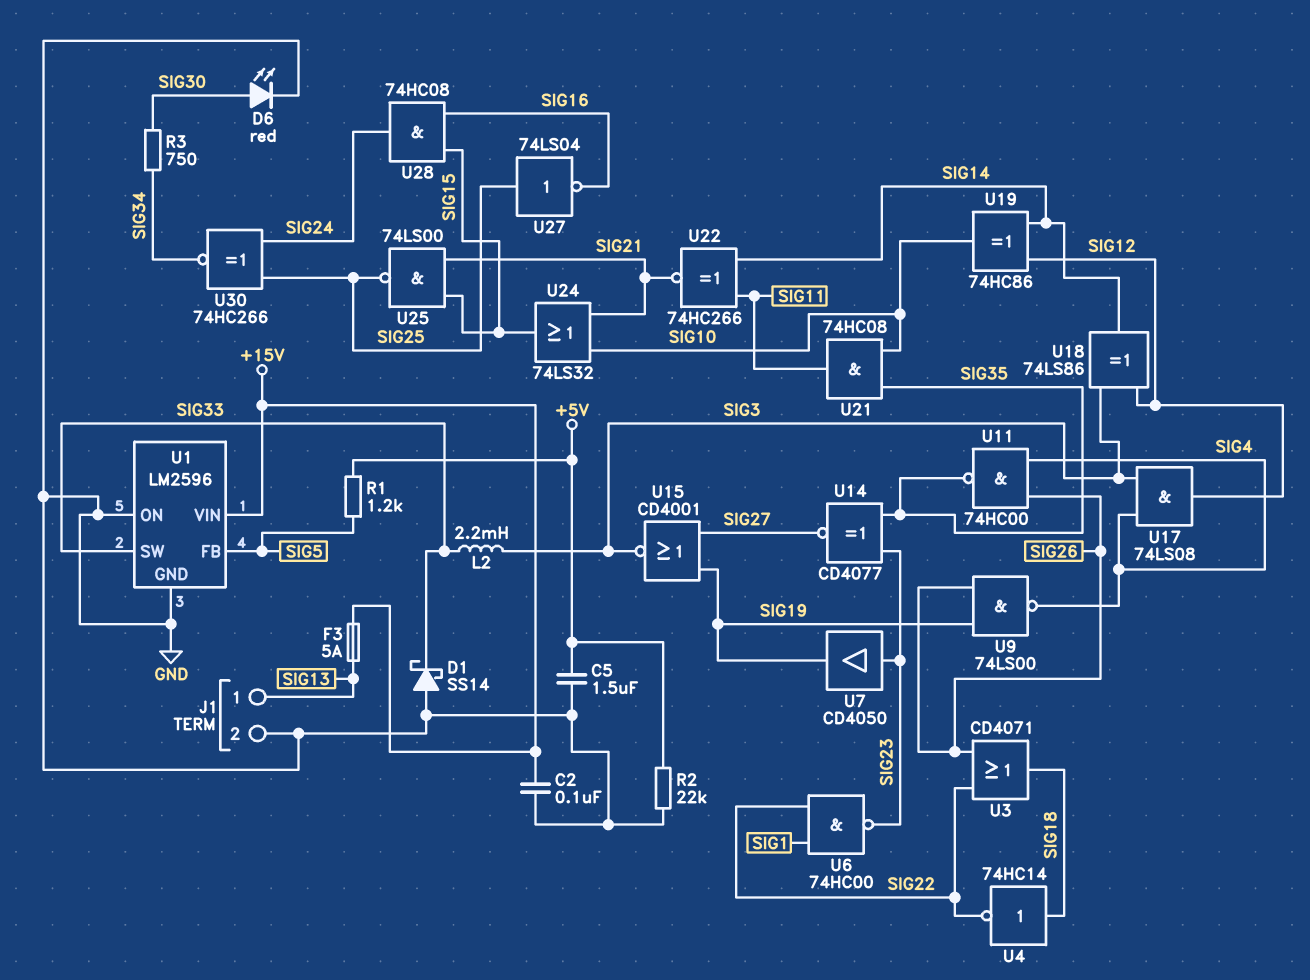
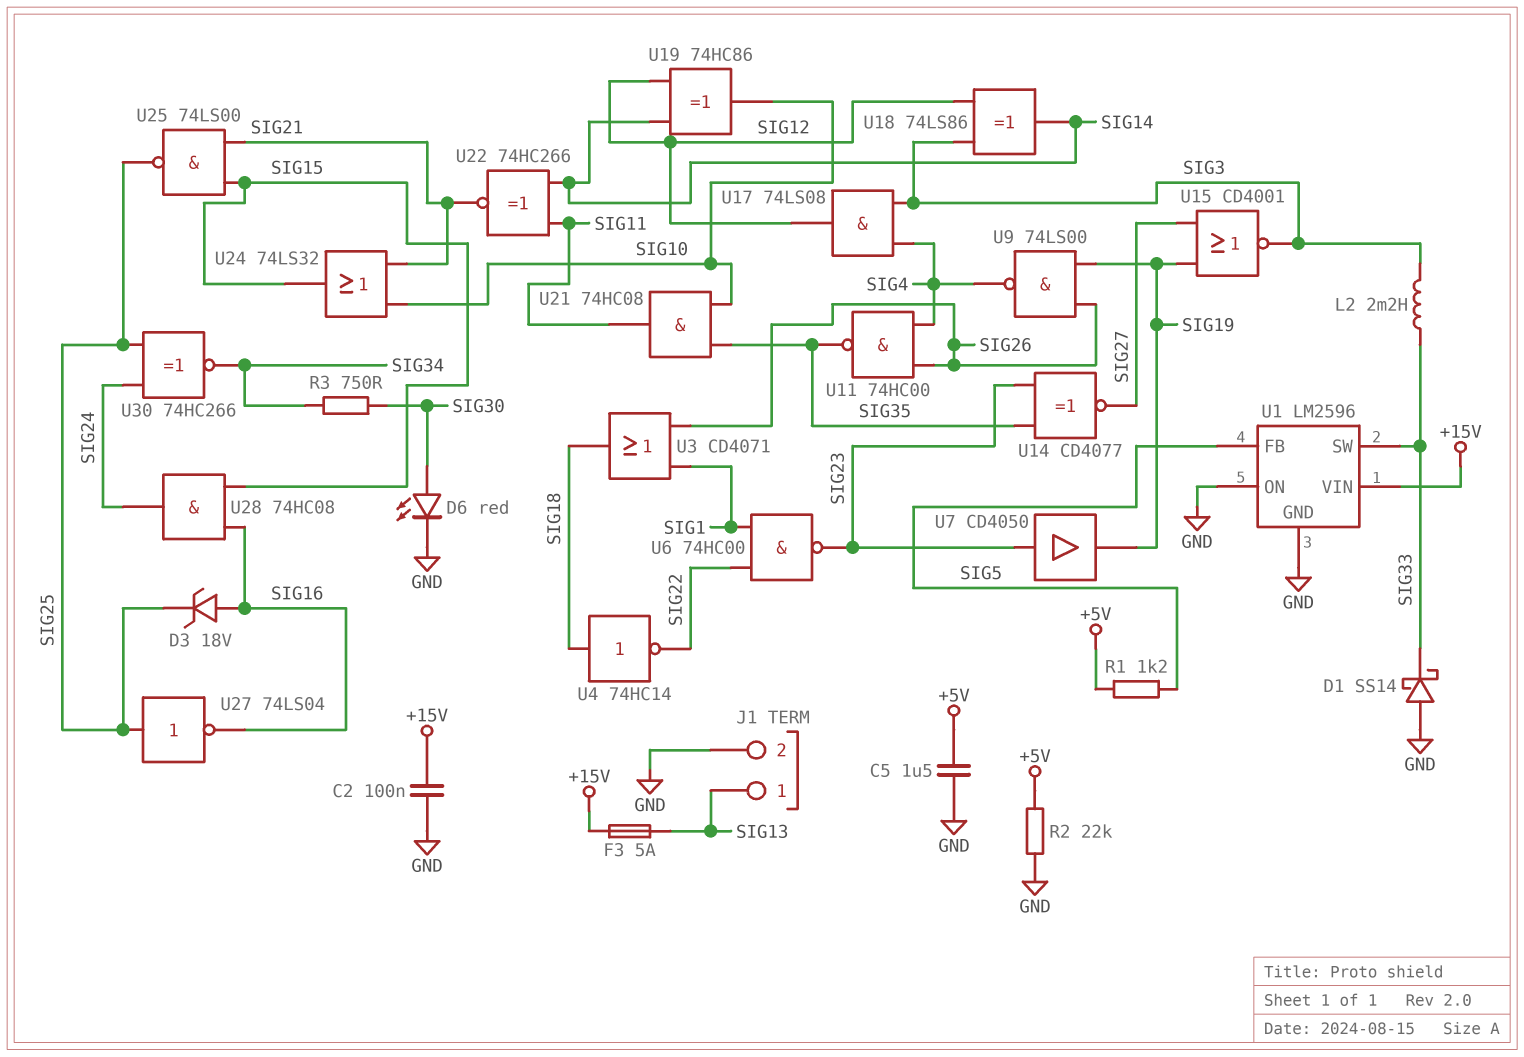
D3: none -> zener 18V (A SIG16, K SIG25)
U3: OR CD4071 (in SIG22, in SIG26, out SIG18) -> OR CD4071 (in SIG1, in SIG26, out SIG18)

